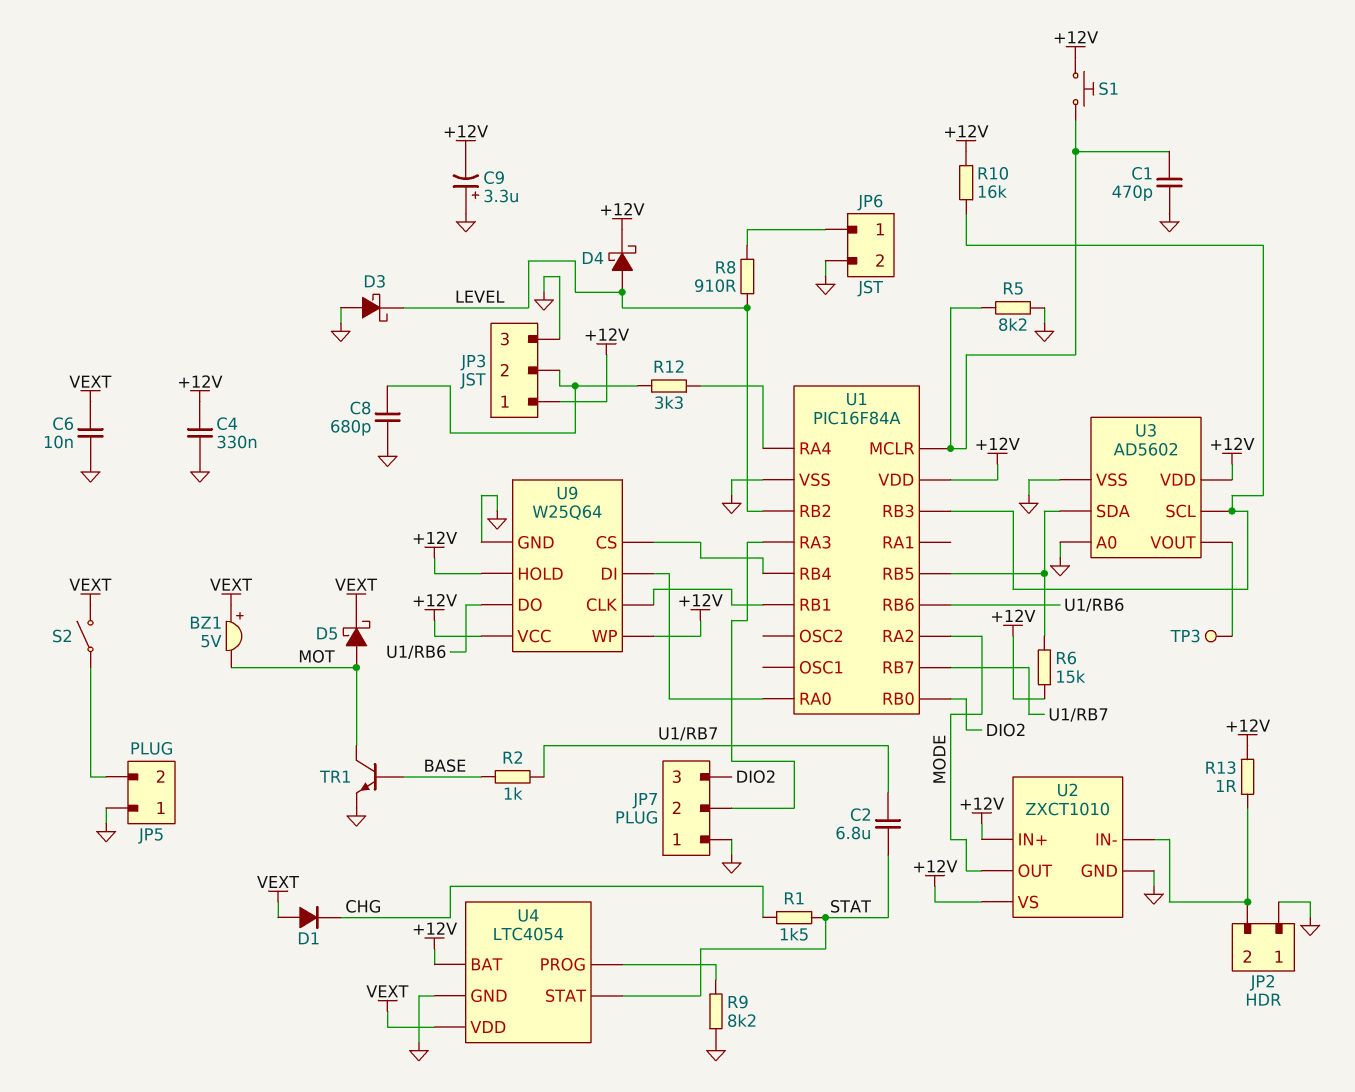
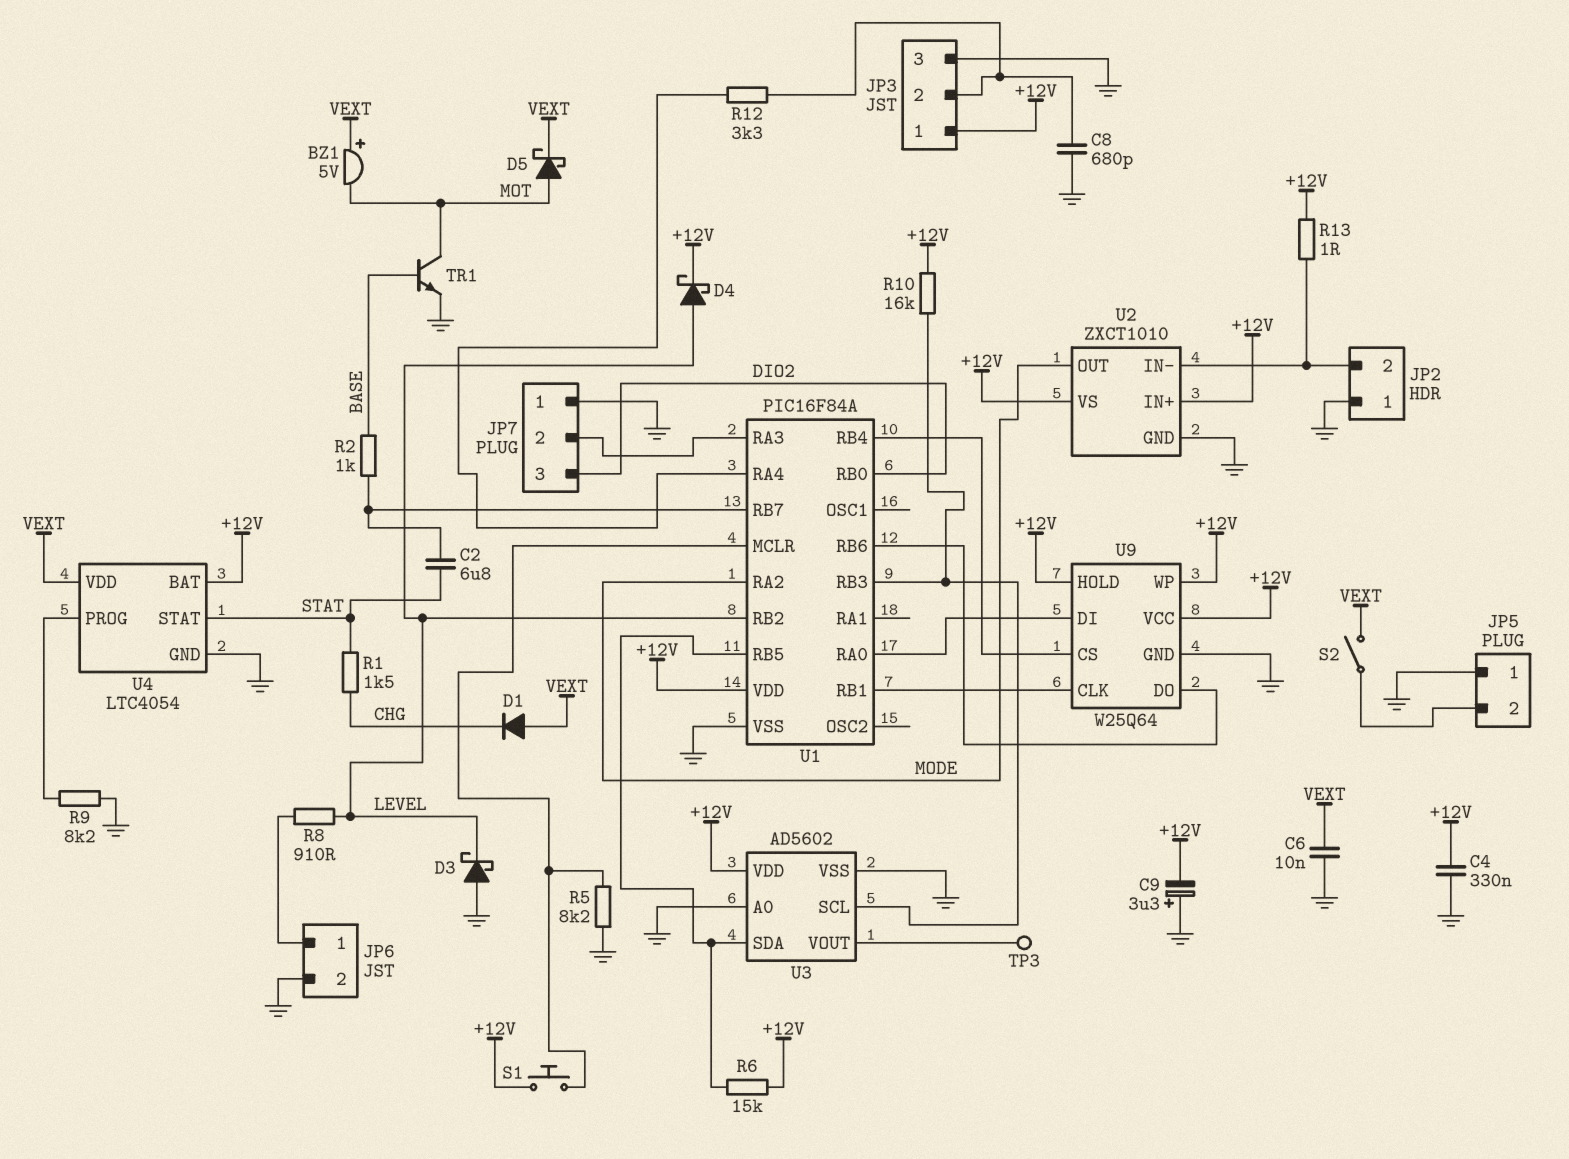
C1: 470pF (GND, U1/MCLR) -> none

